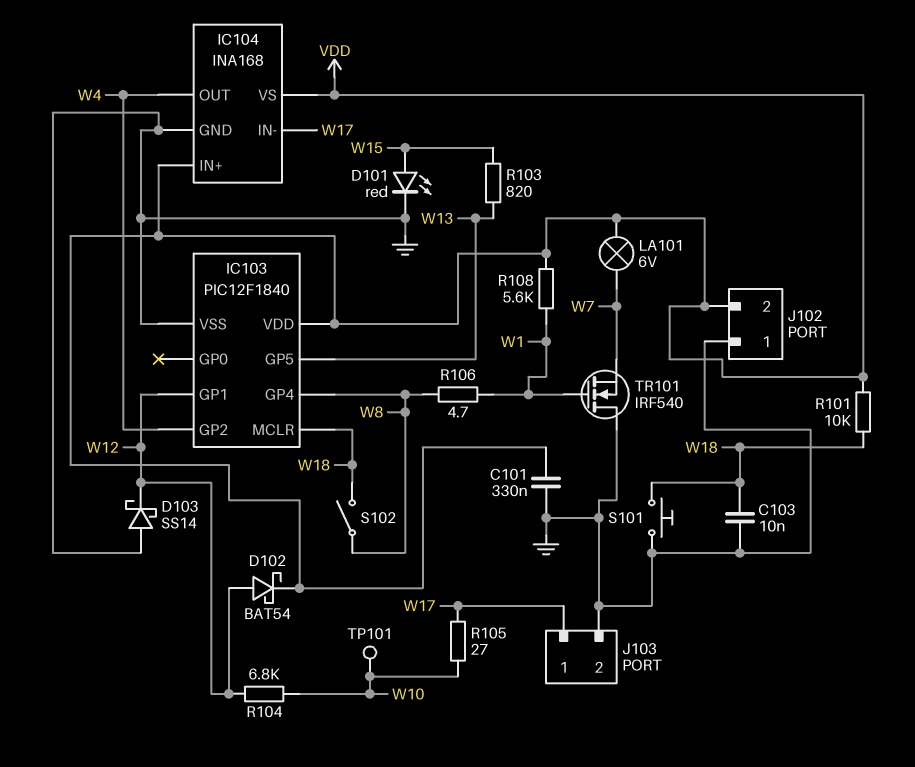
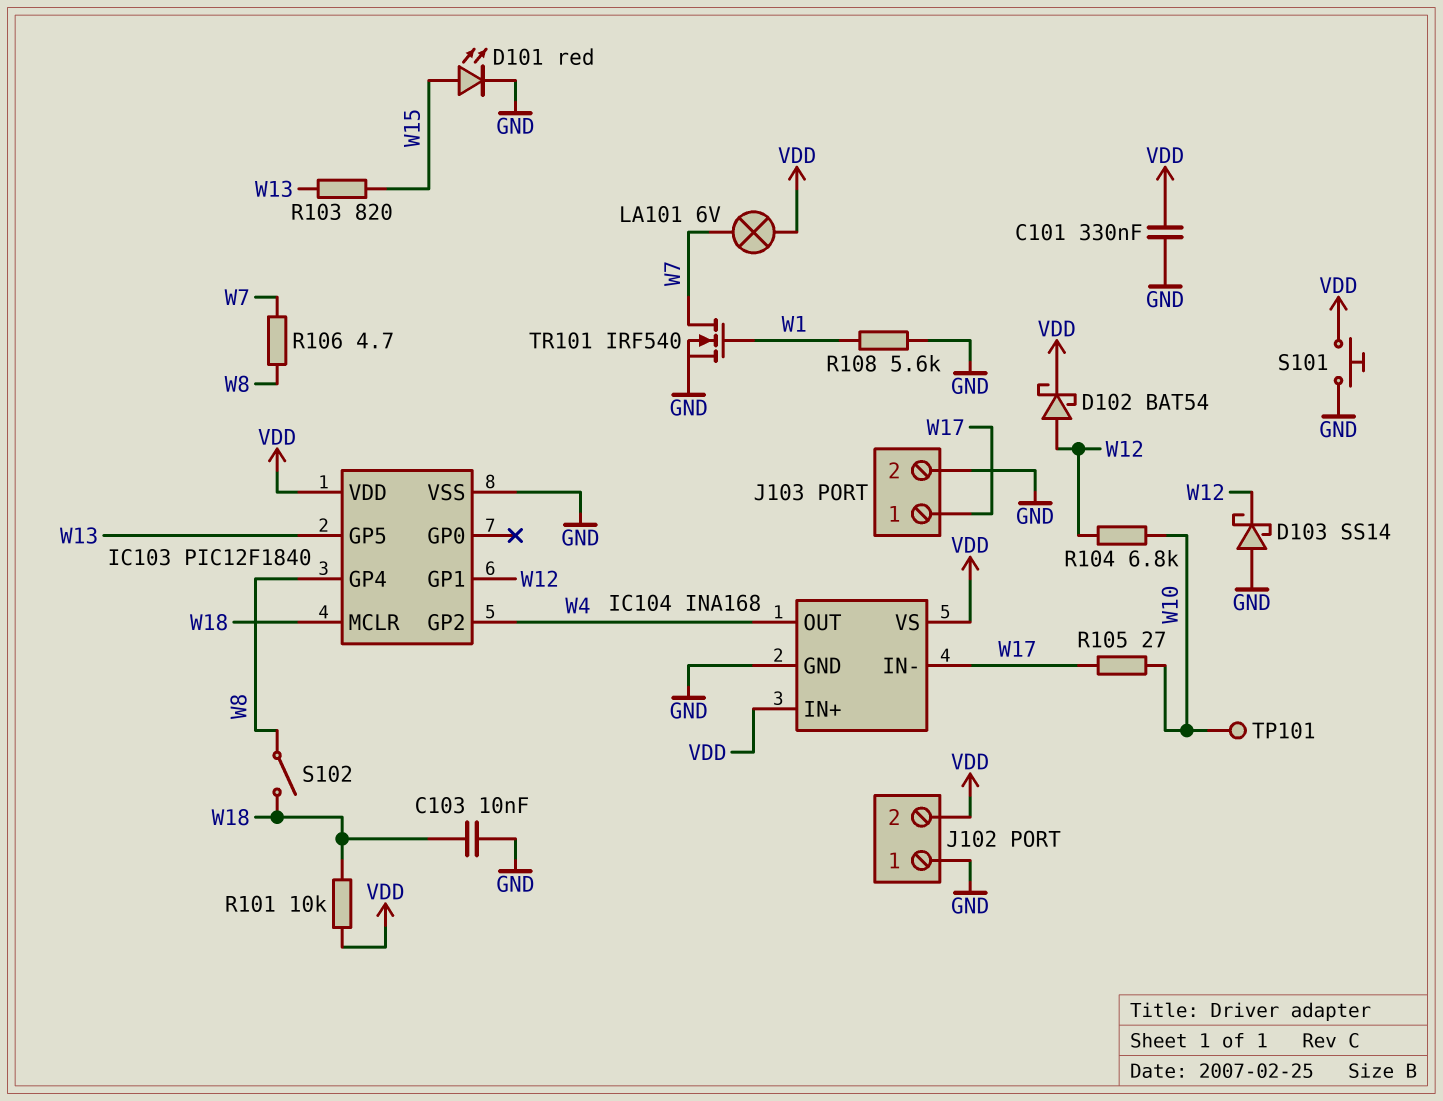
R106: 4.7 (W1, W8) -> 4.7 (W7, W8)
R108: 5.6k (VDD, W1) -> 5.6k (GND, W1)
S101: button (GND, W18) -> button (GND, VDD)
TR101: NMOS IRF540 (G W1, D GND, S W7) -> NMOS IRF540 (G W1, D W7, S GND)

